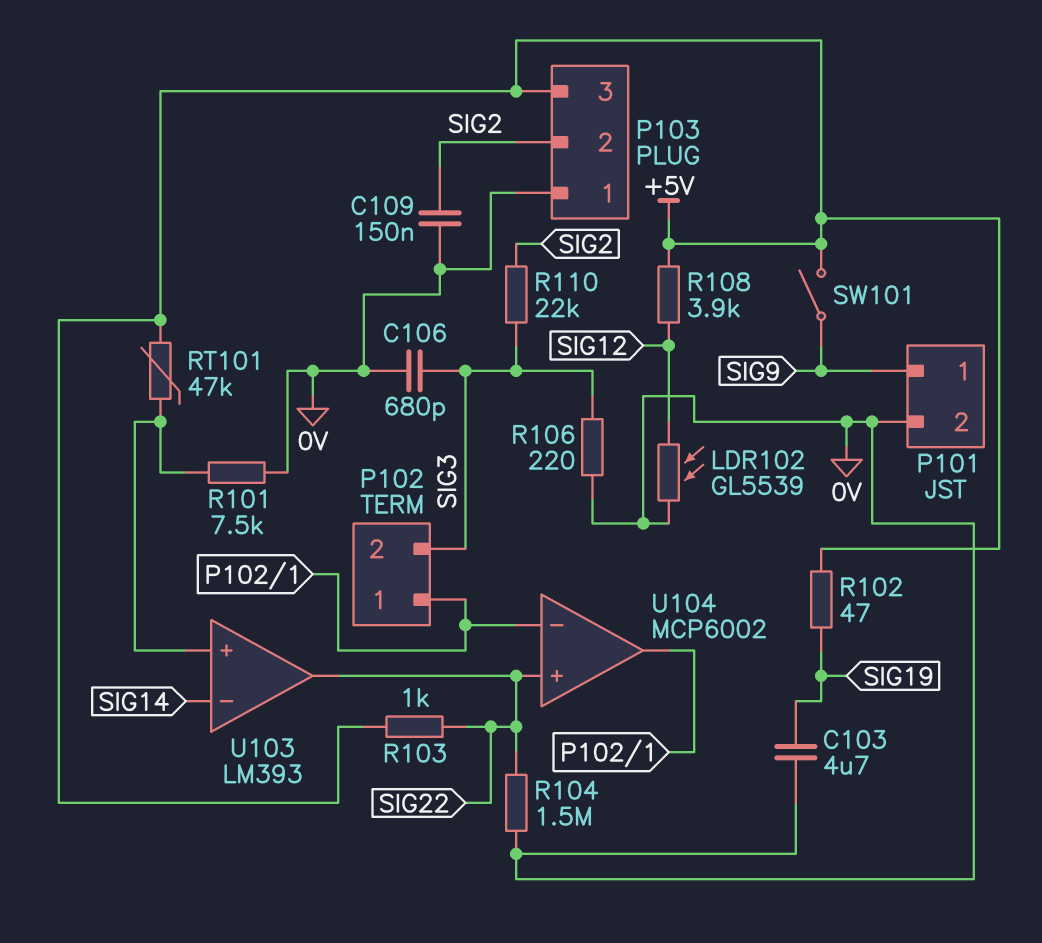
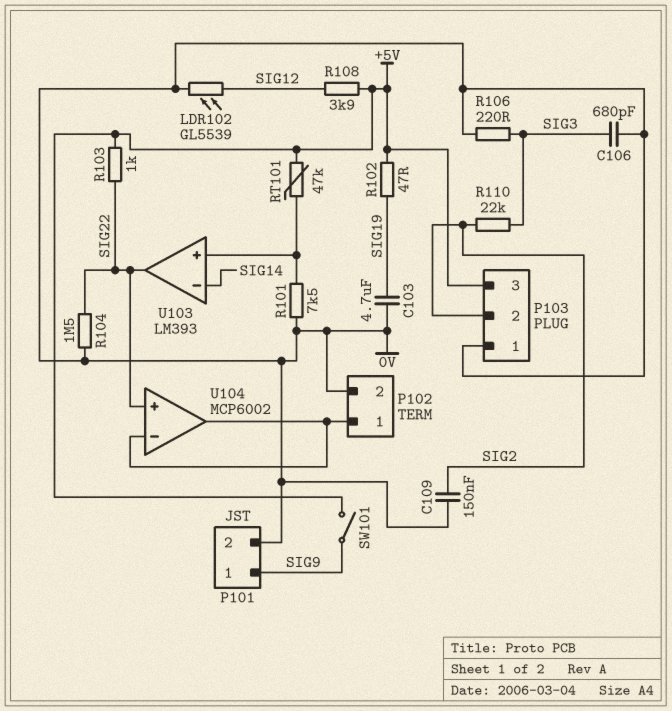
P102 pin 2: SIG3 -> 0V

